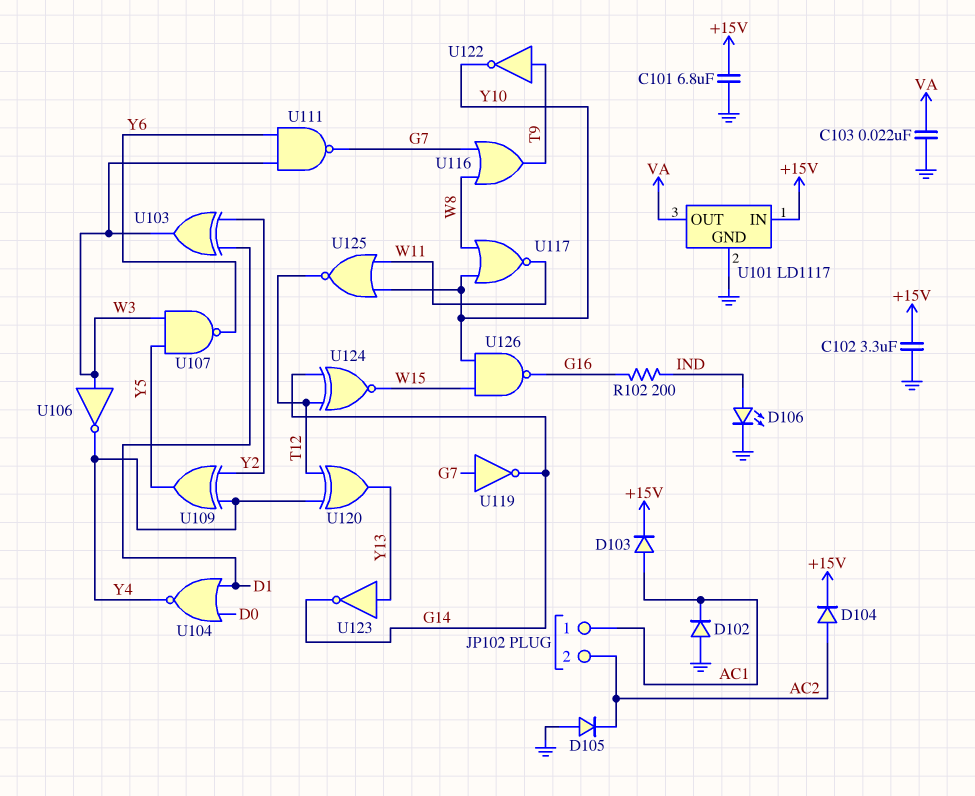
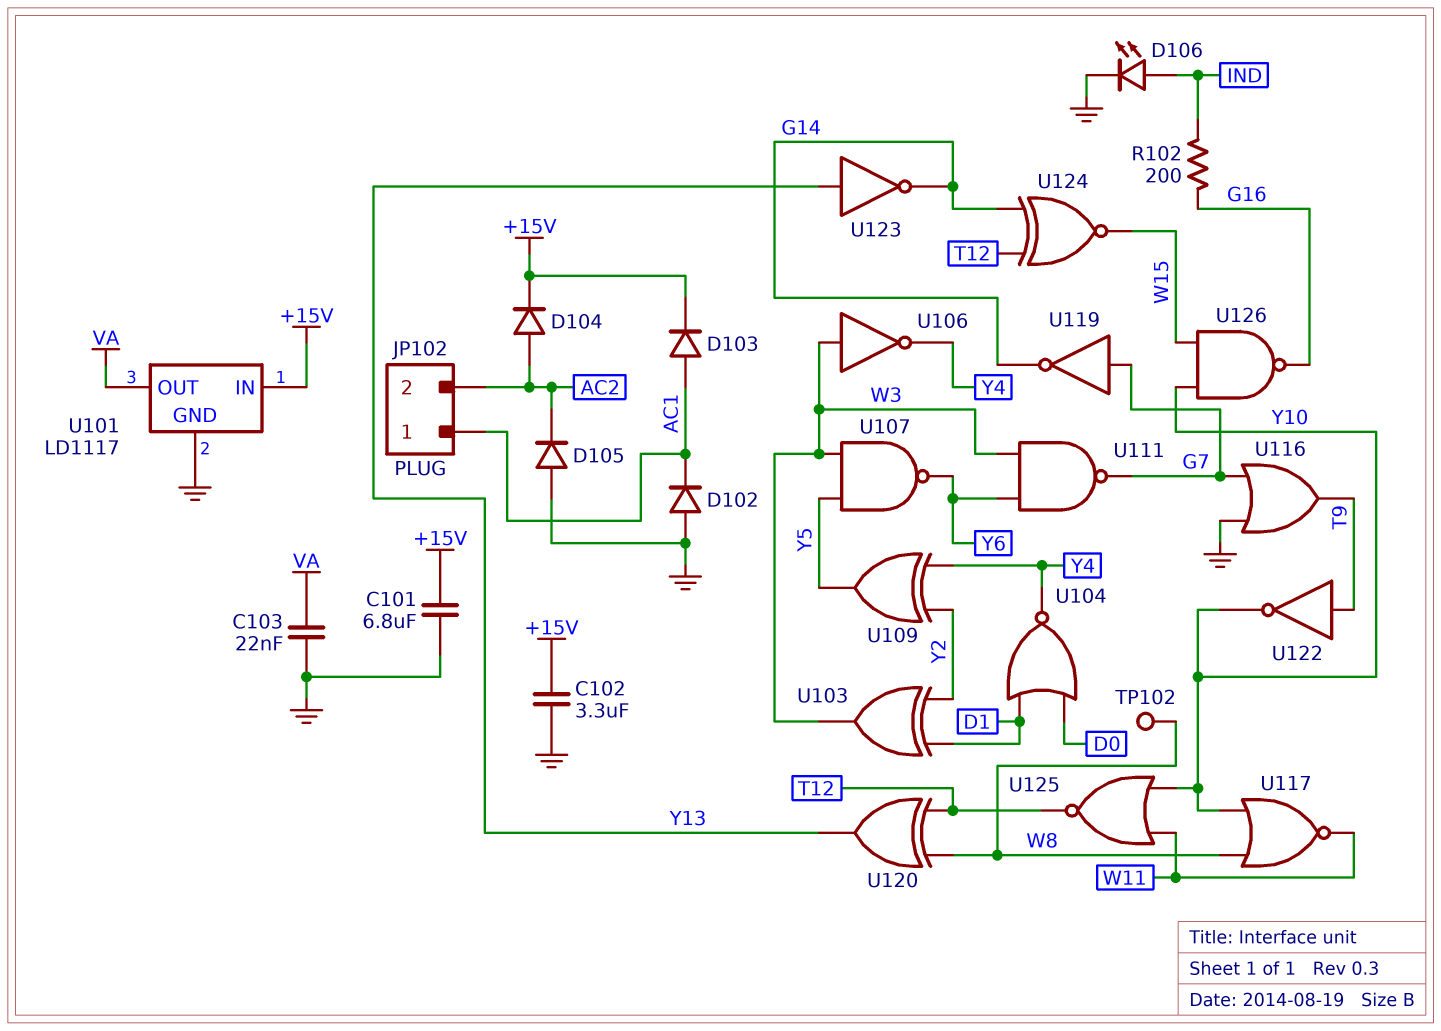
TP102: none -> test point (W8)
U116: OR (in G7, in W8, out T9) -> OR (in G7, in GND, out T9)
U120: XOR (in T12, in Y4, out Y13) -> XOR (in T12, in W8, out Y13)

